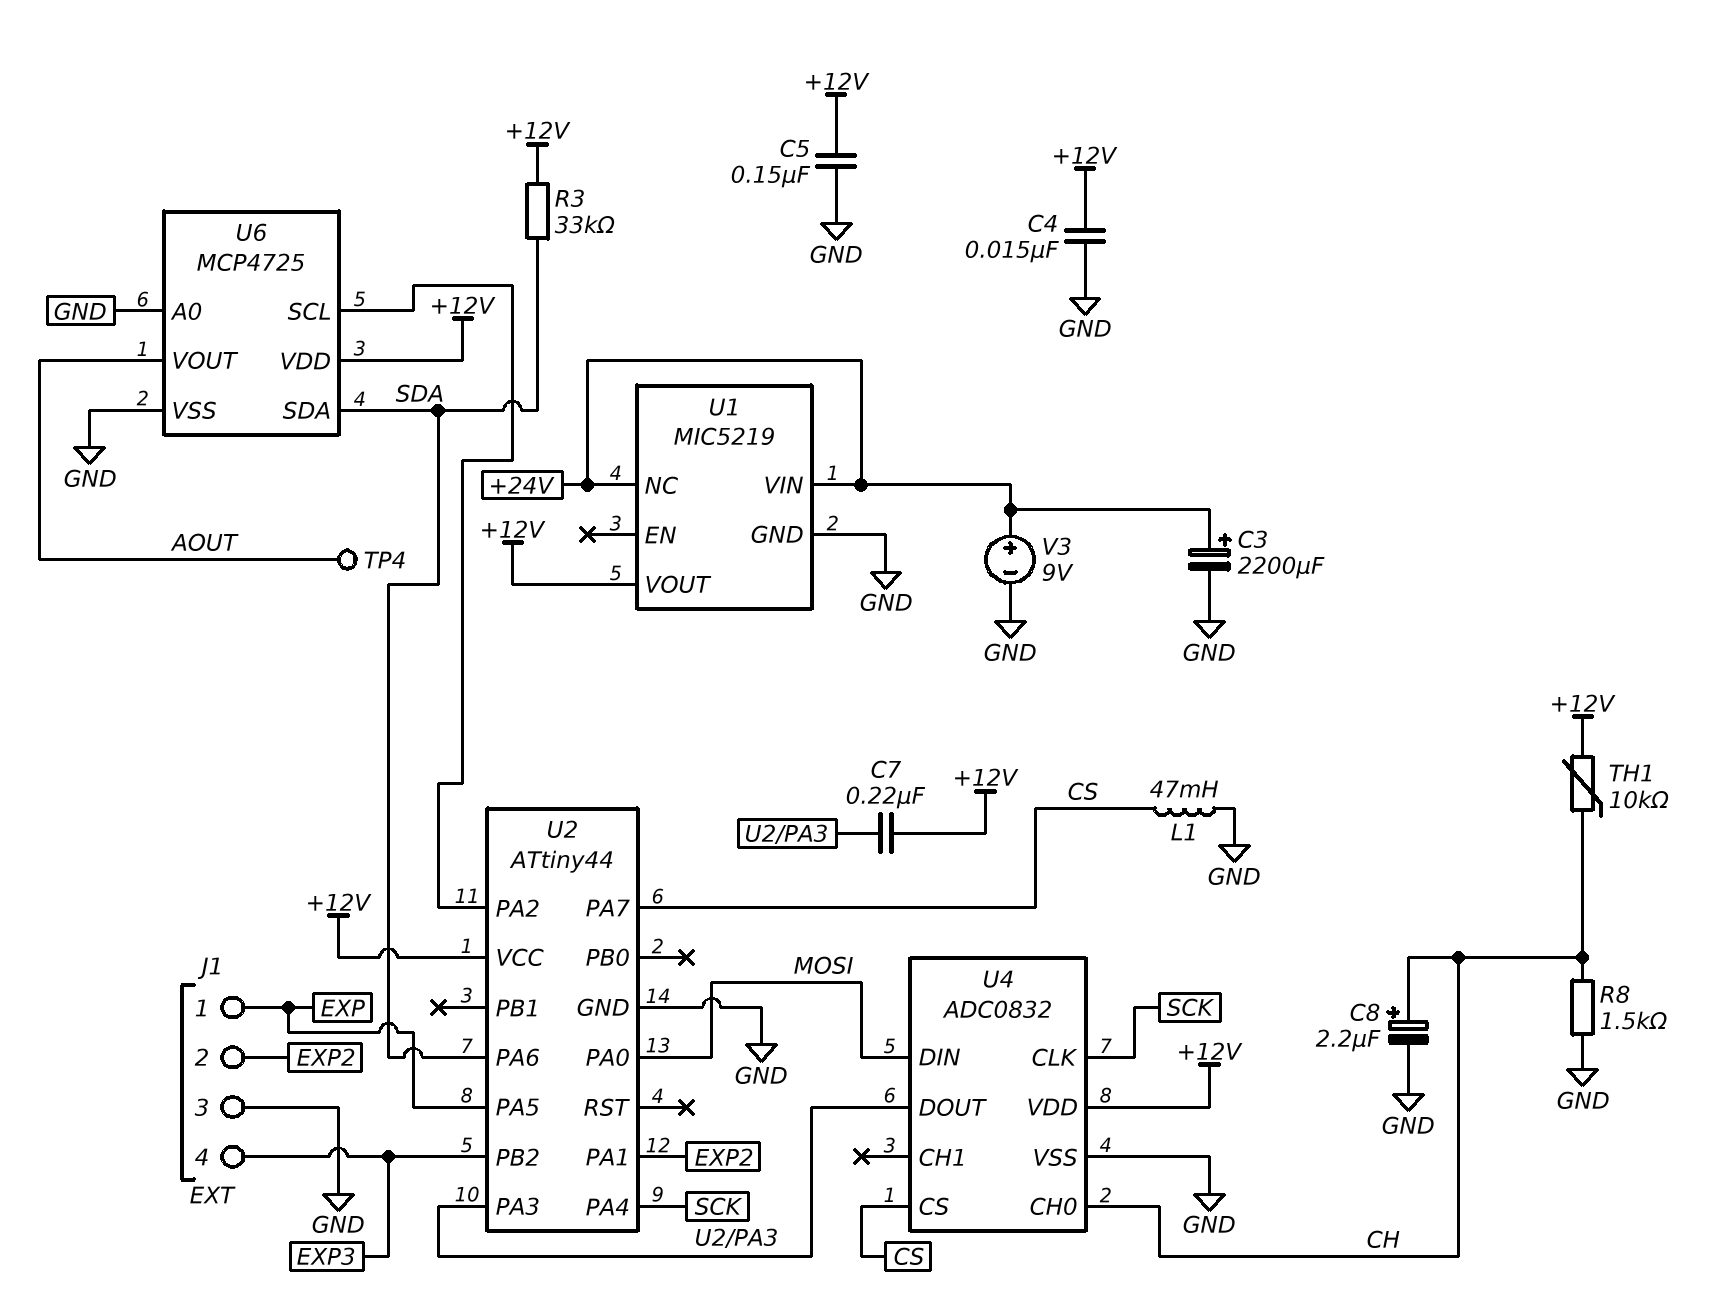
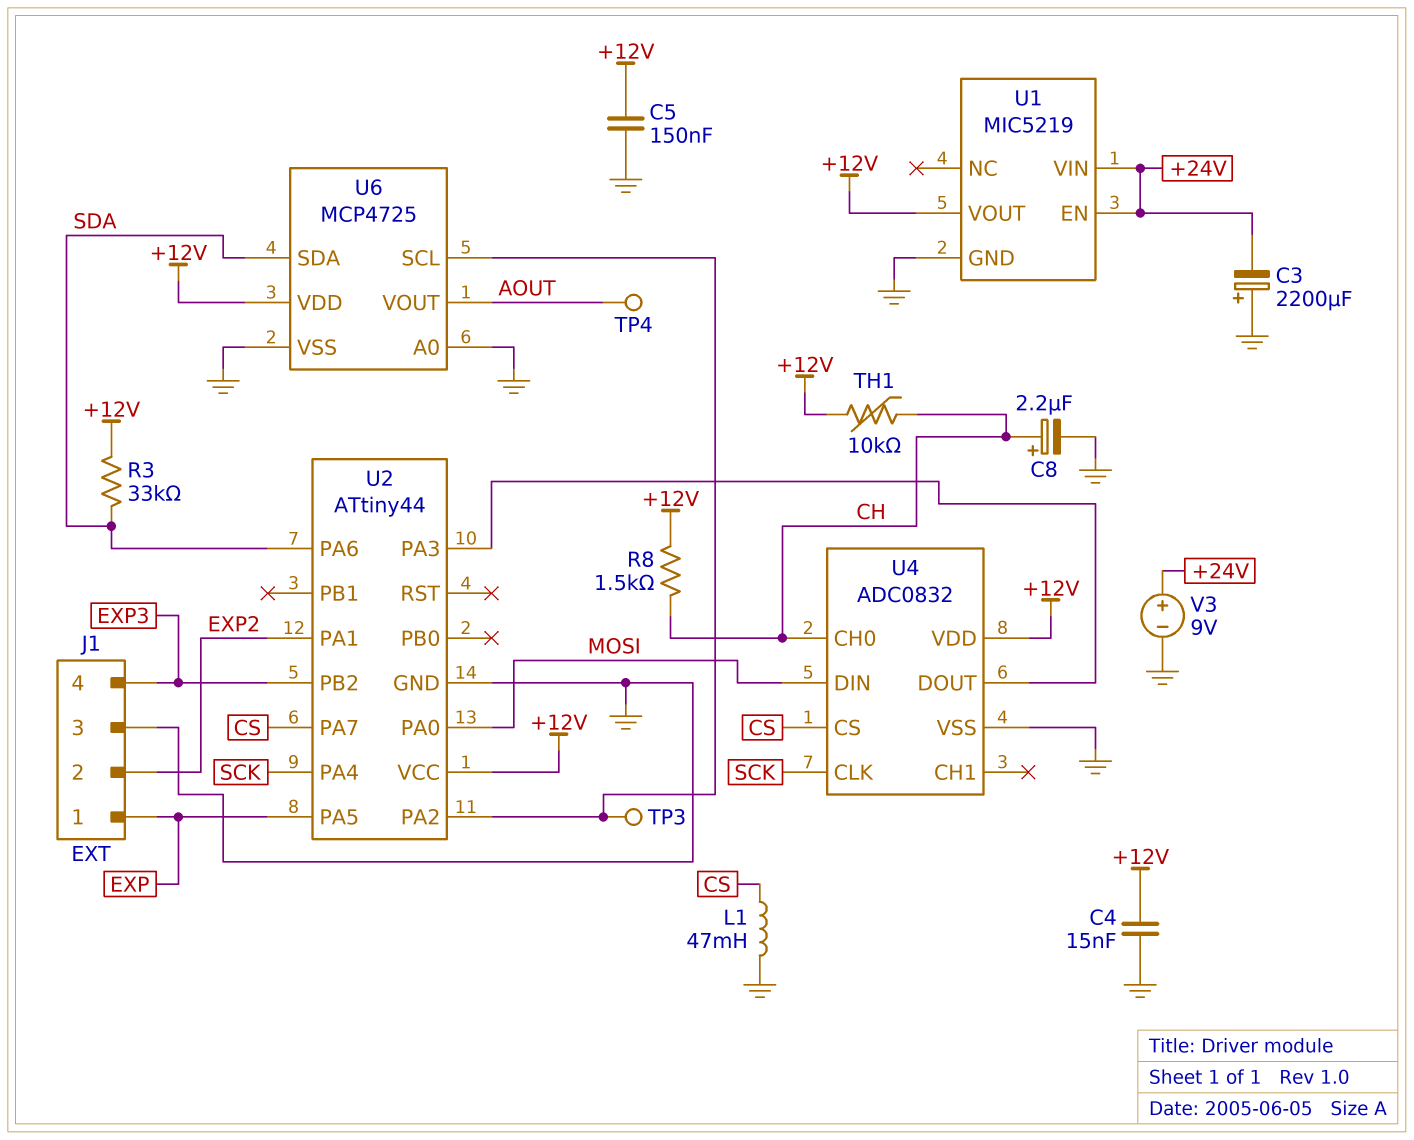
C3: 2200uF (plus +24V, minus GND) -> 2200uF (plus GND, minus +24V)
C7: 220nF (+12V, U2/PA3) -> none
R8: 1.5k (CH, GND) -> 1.5k (+12V, CH)
TP3: none -> test point (U2/PA2)
U1 pin EN: none -> +24V
U1 pin NC: +24V -> none

